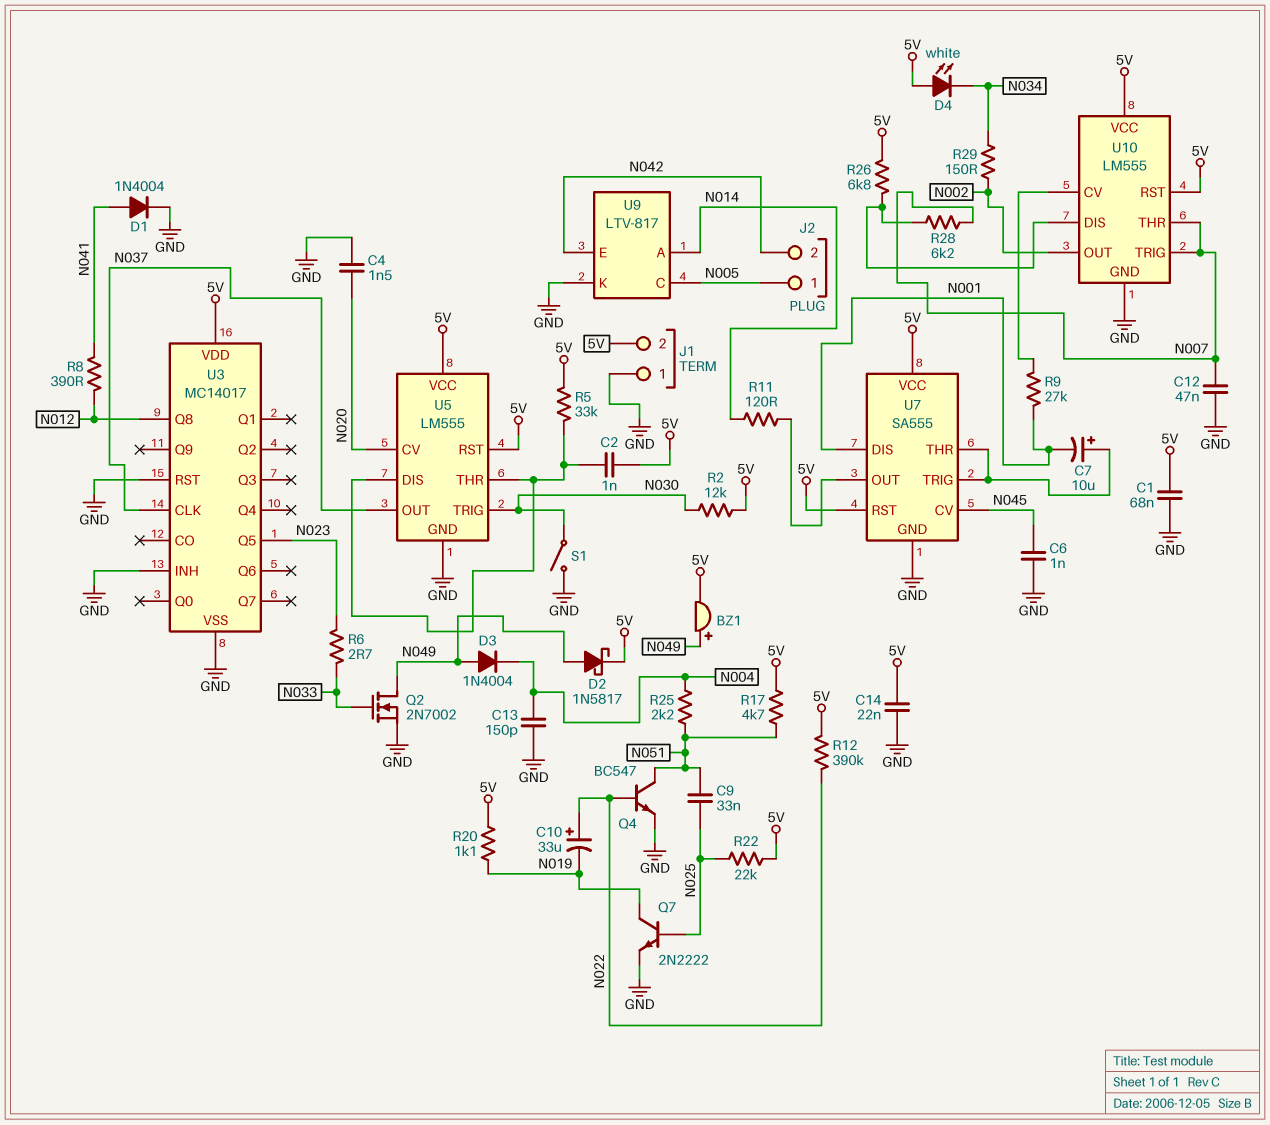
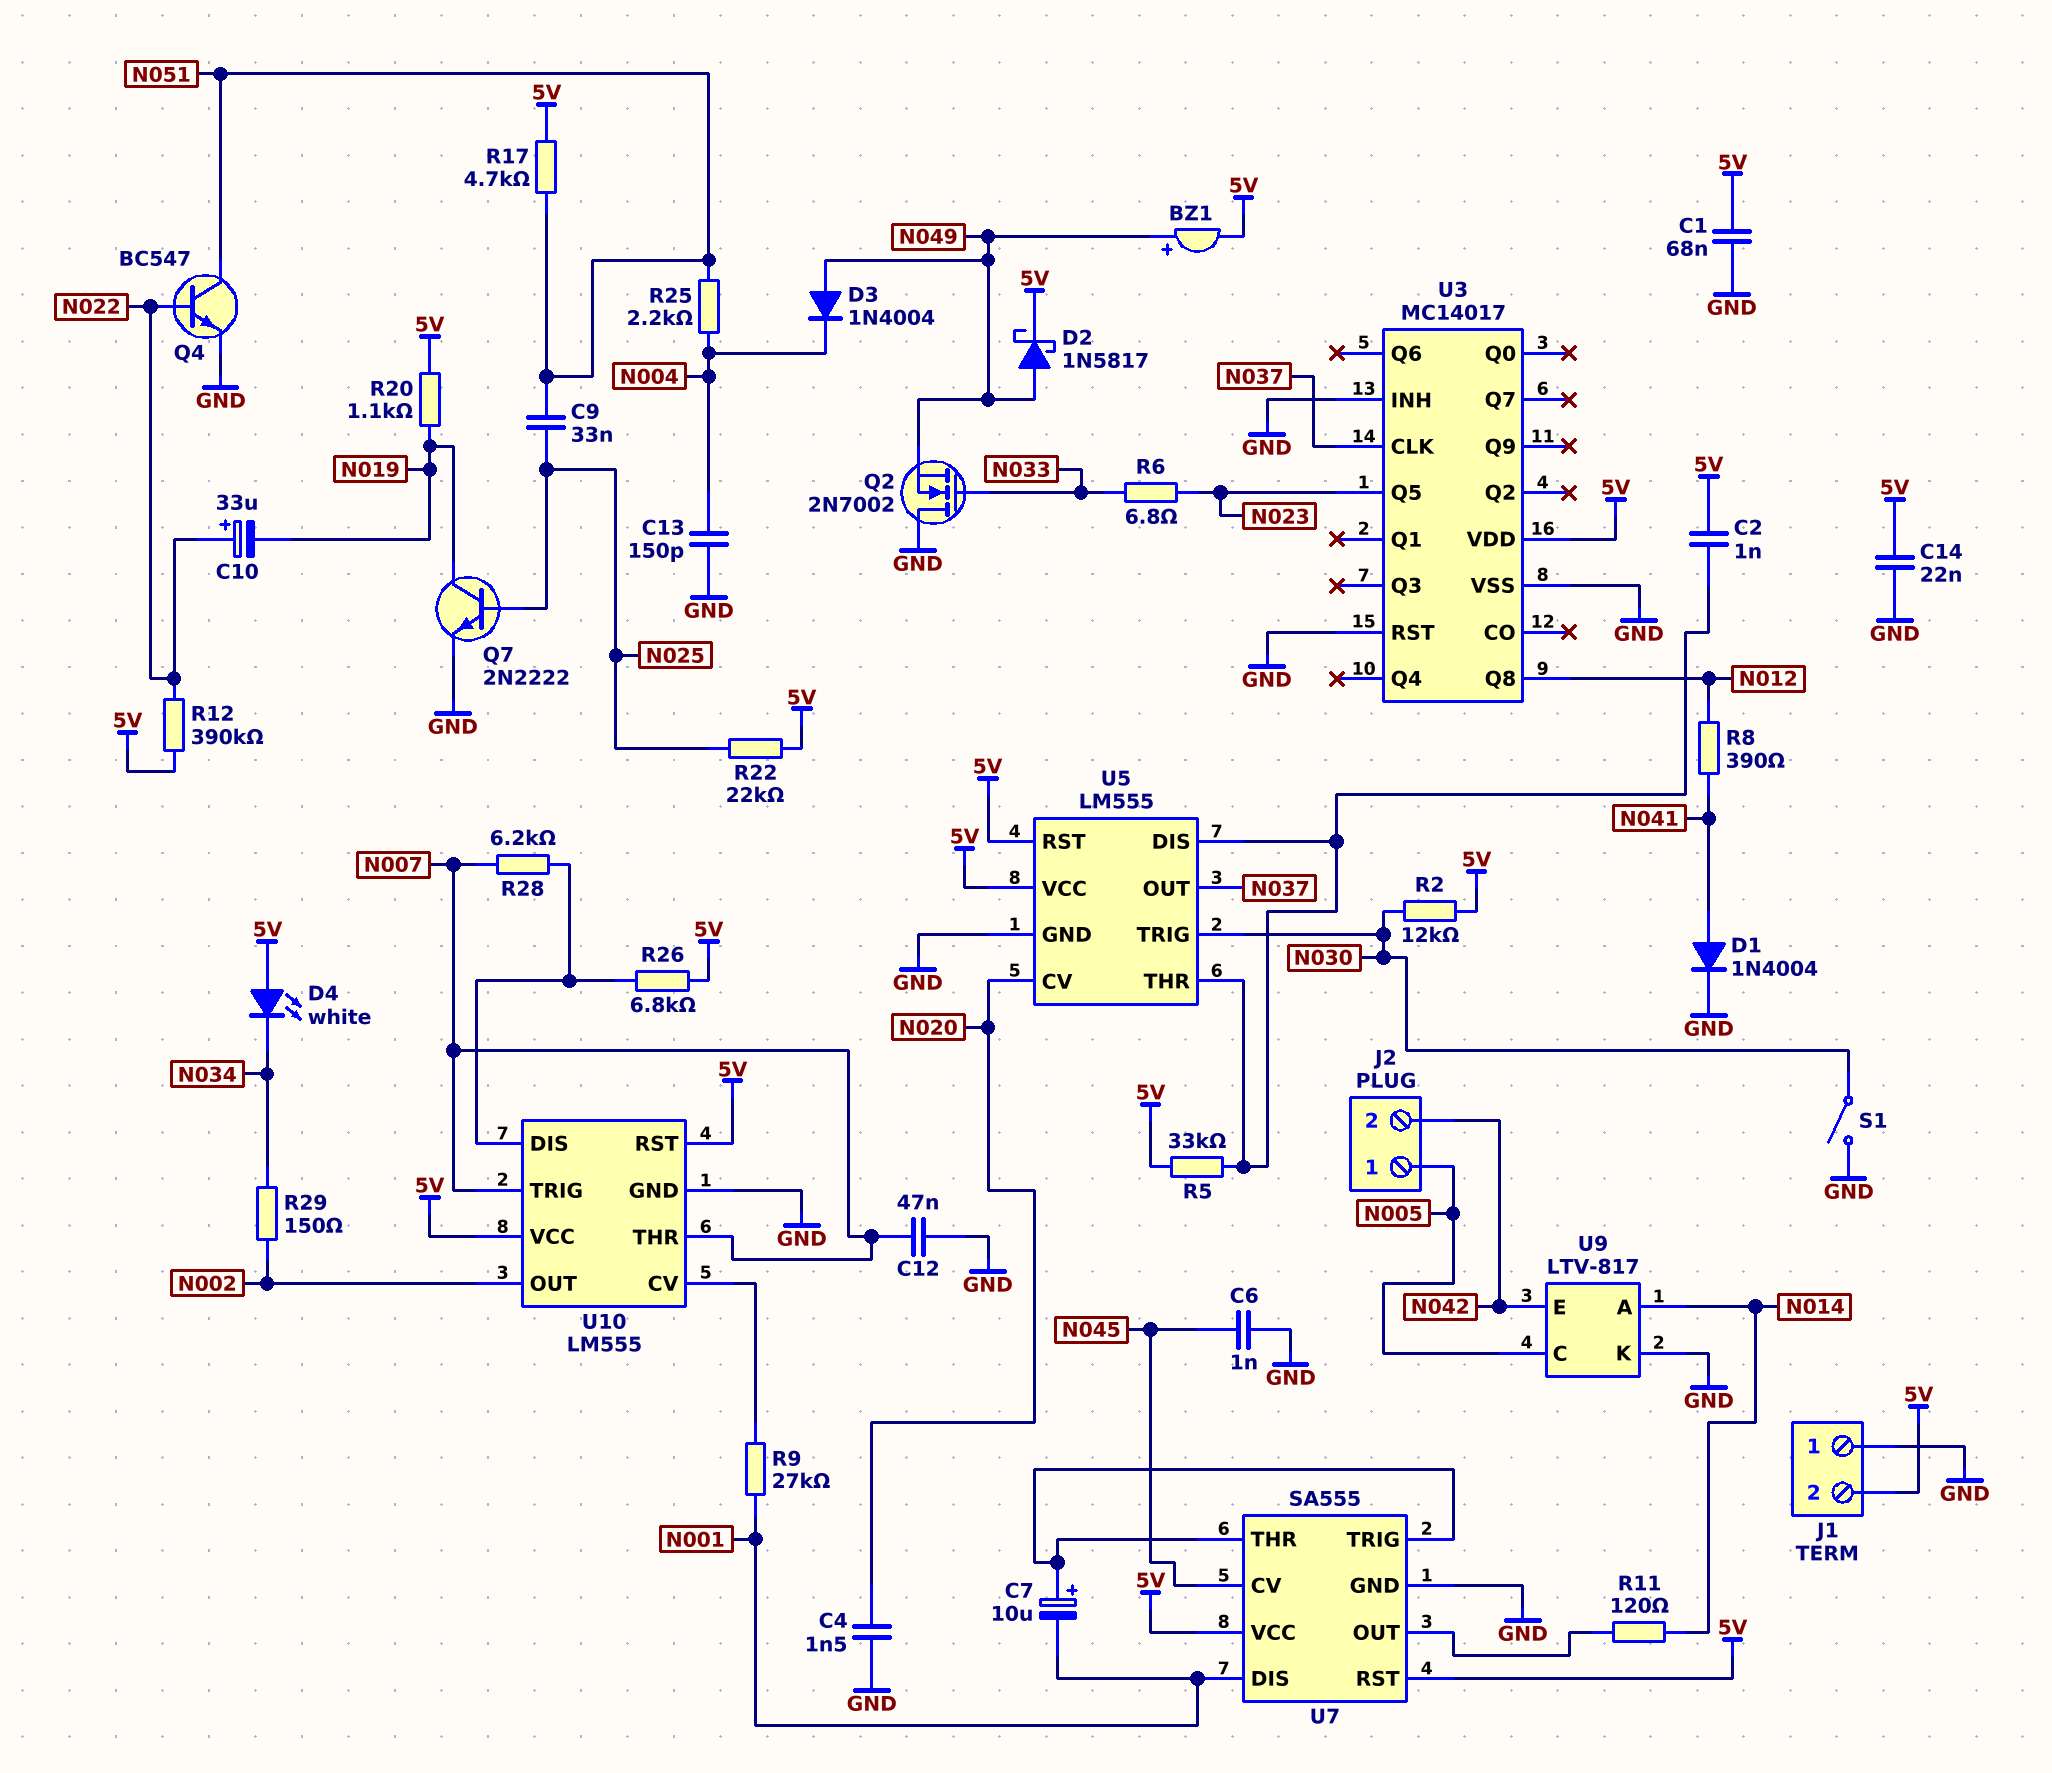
Q2: NMOS 2N7002 (G N033, D N049, S GND) -> NMOS 2N7002 (G N033, D GND, S N049)
R6: 2.7 (N023, N033) -> 6.8 (N023, N033)

